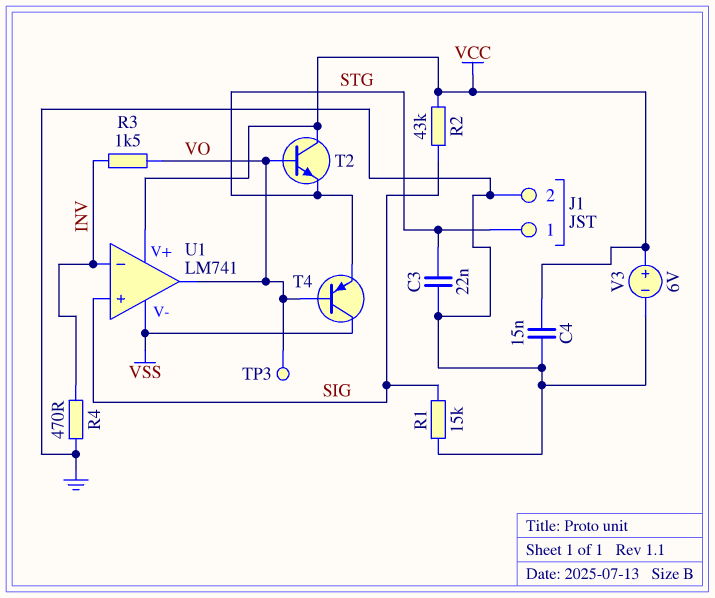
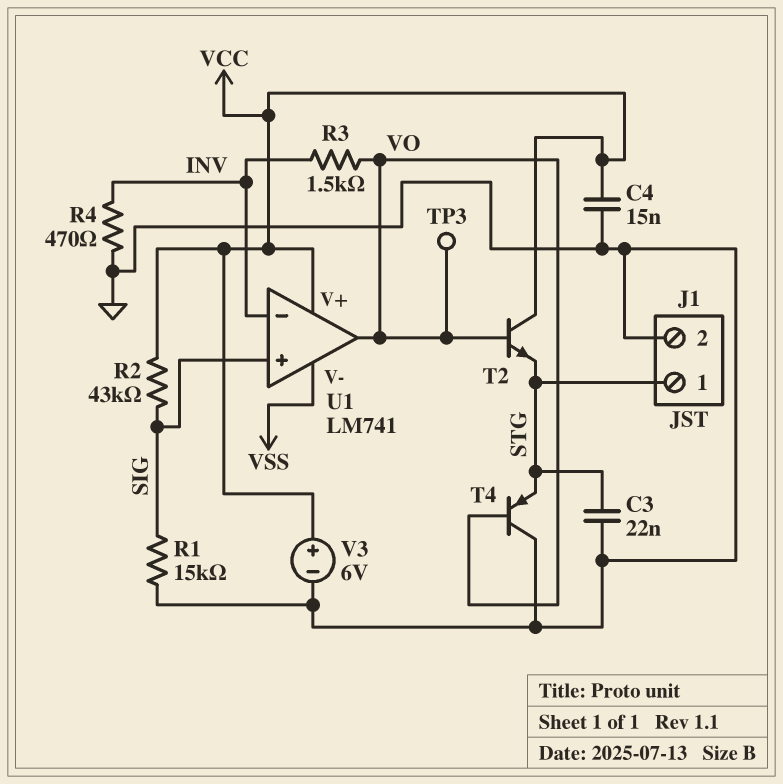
T4: PNP (B VO, C VSS, E STG) -> PNP (B VO, C GND, E STG)

